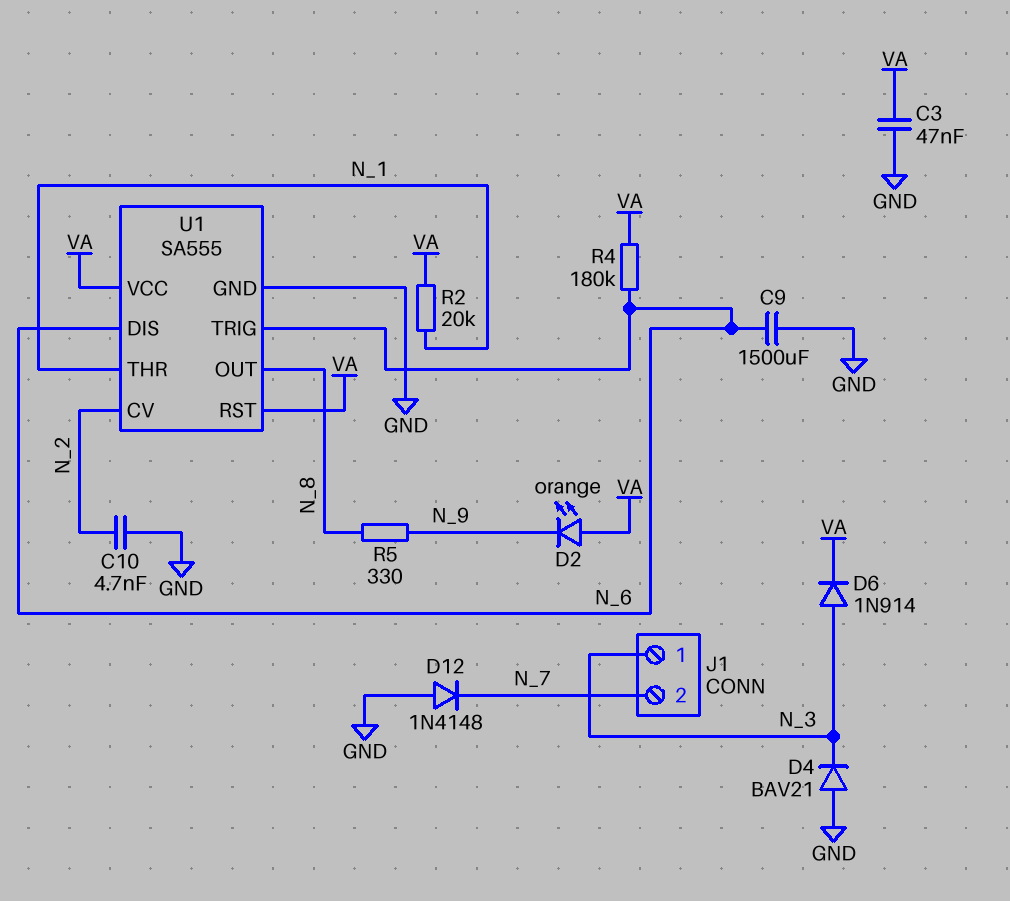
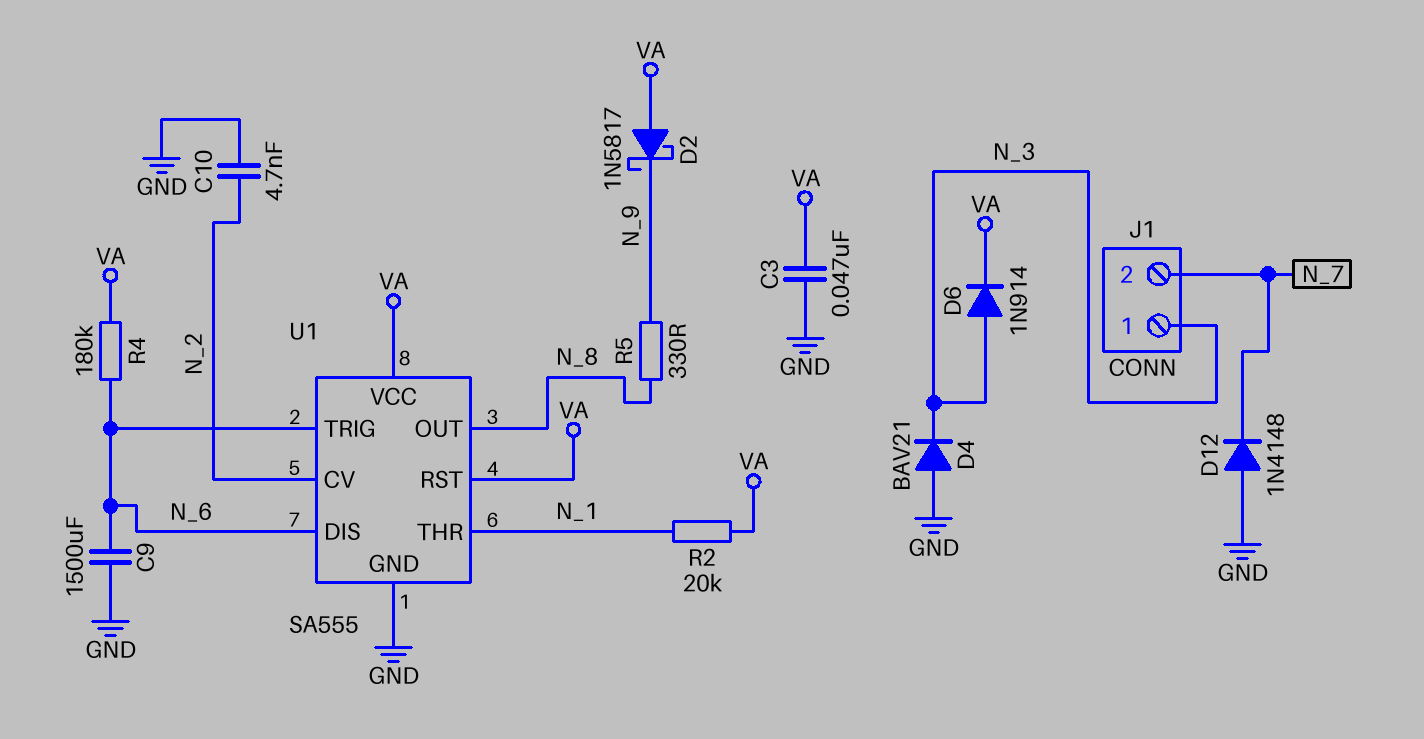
D2: LED orange (A VA, K N_9) -> schottky 1N5817 (A VA, K N_9)

